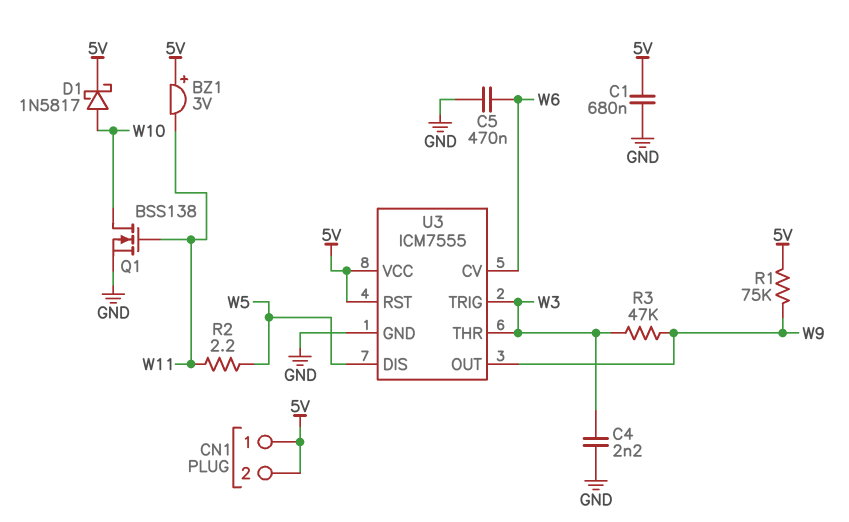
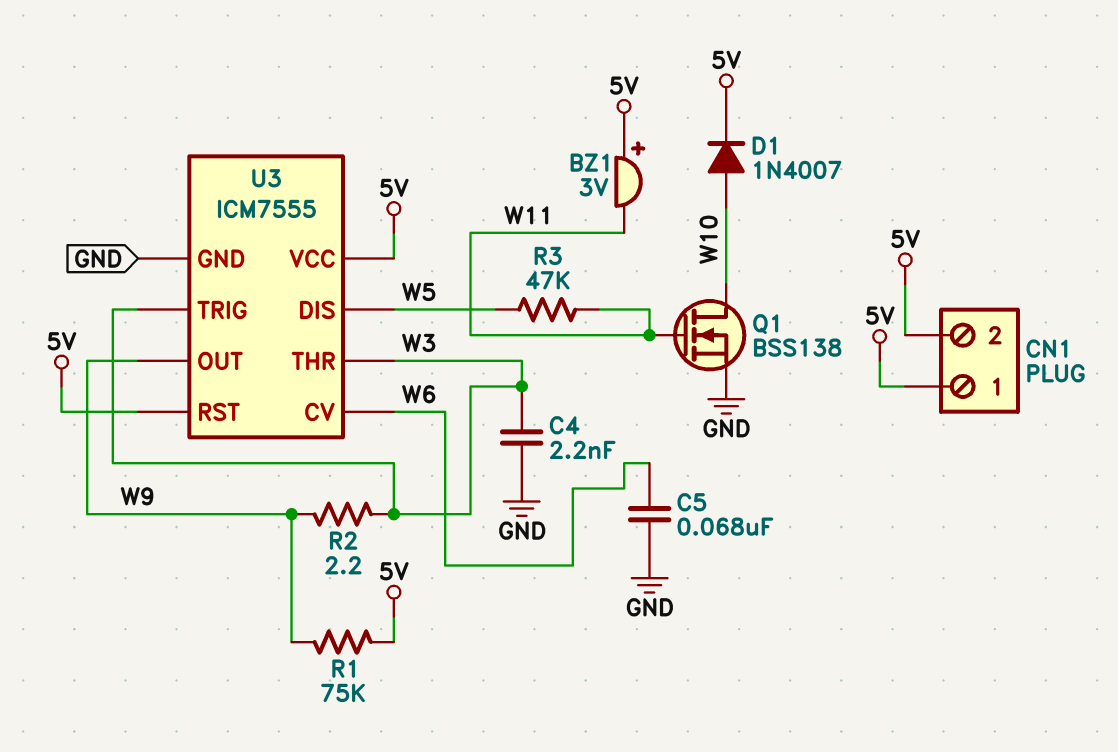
C1: 680nF (5V, GND) -> none
C5: 470nF (GND, W6) -> 68nF (GND, W6)
D1: schottky 1N5817 (A W10, K 5V) -> diode 1N4007 (A W10, K 5V)
R2: 2.2 (W5, W11) -> 2.2 (W3, W9)
R3: 47k (W3, W9) -> 47k (W5, W11)

